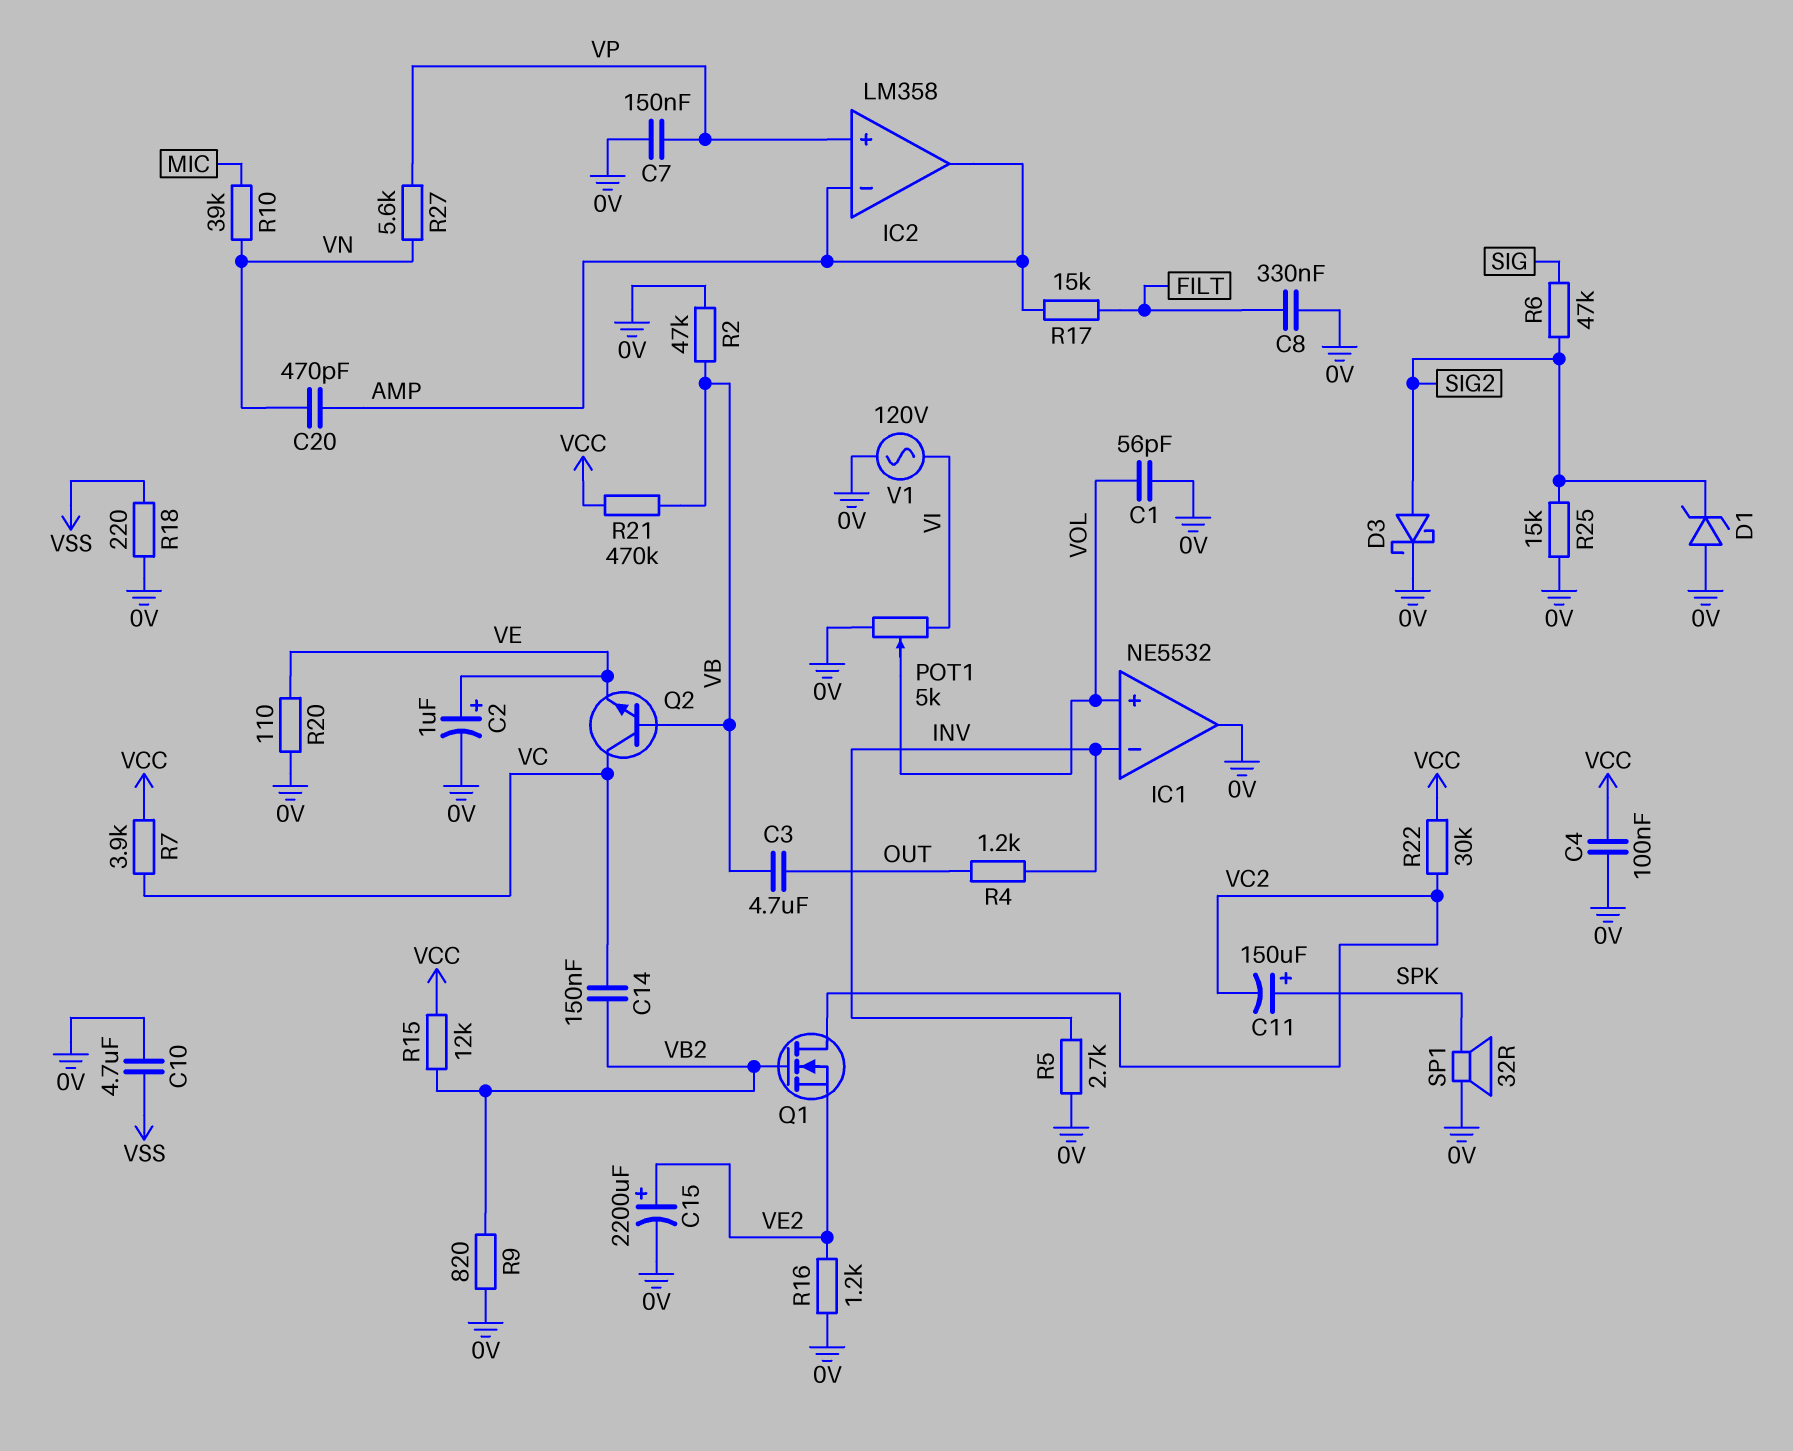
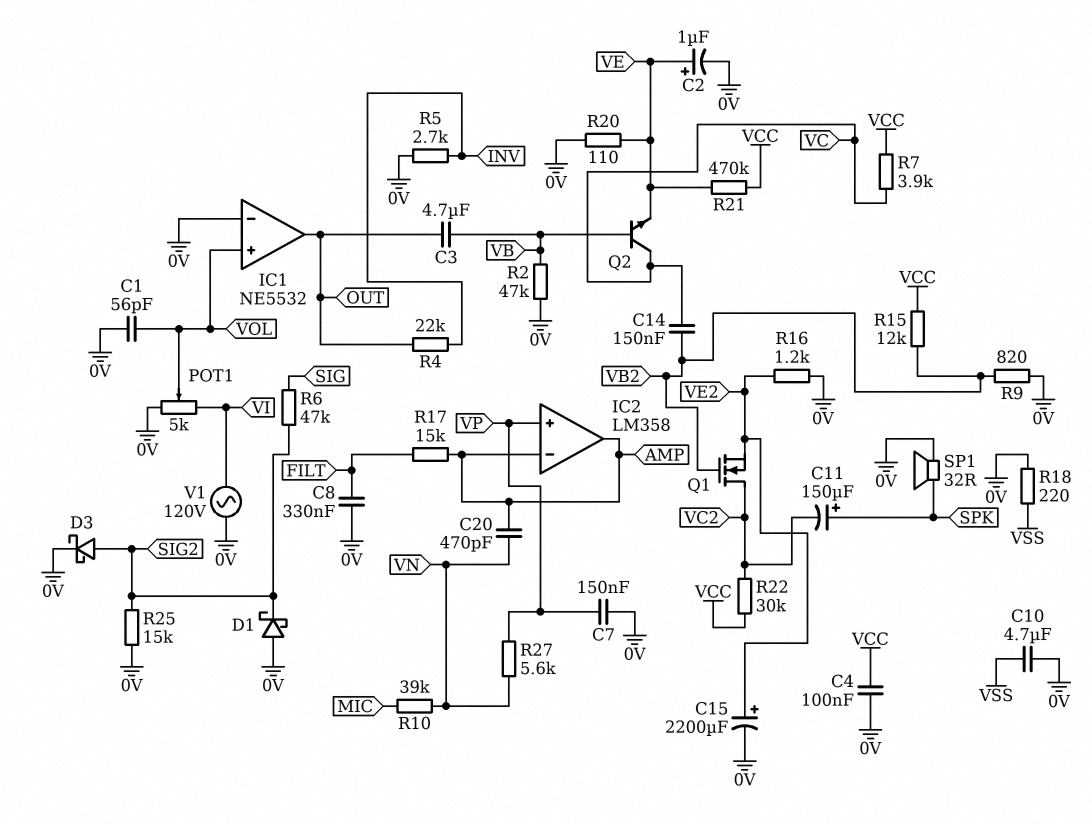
D1: zener (A 0V, K SIG2) -> schottky (A 0V, K SIG2)
IC1 pin in-: INV -> 0V
IC1 pin out: 0V -> OUT
R4: 1.2k (INV, OUT) -> 22k (INV, OUT)
R21: 470k (VB, VCC) -> 470k (VCC, VE)

